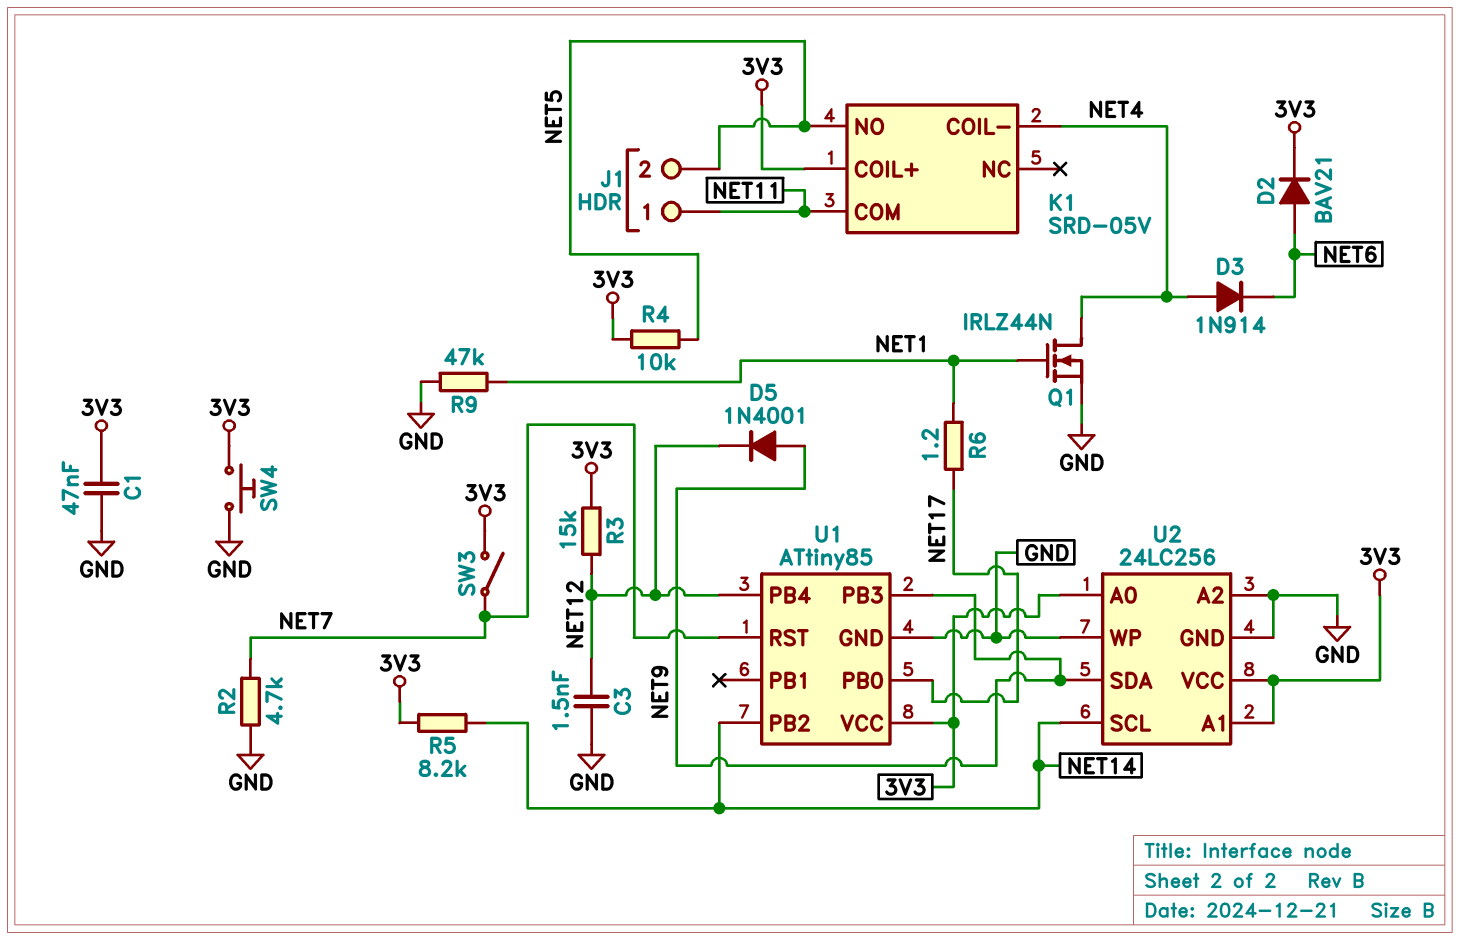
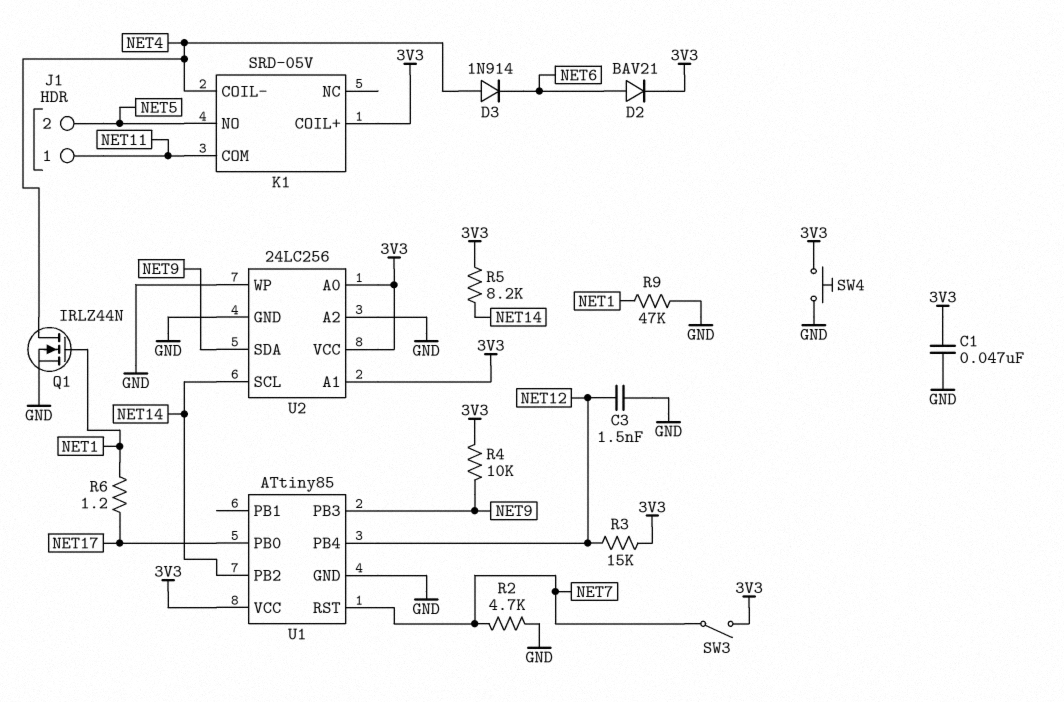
D5: diode 1N4001 (A NET9, K NET12) -> none
R4: 10k (3V3, NET5) -> 10k (3V3, NET9)

